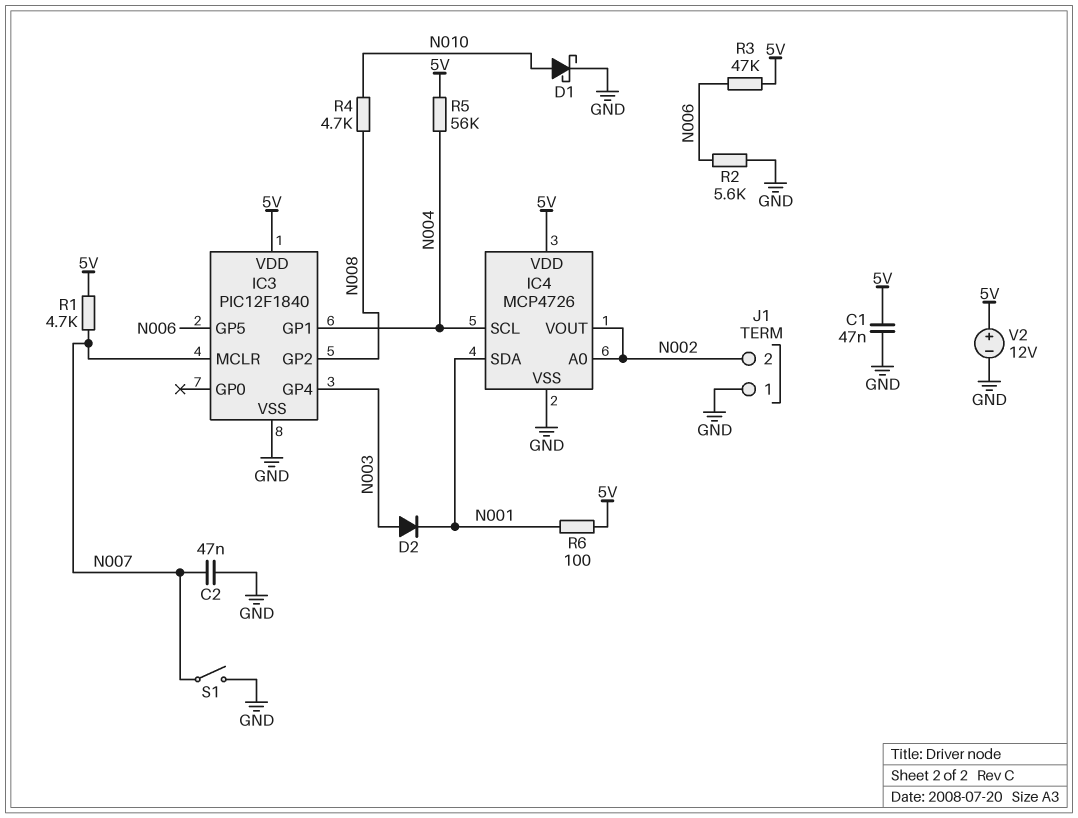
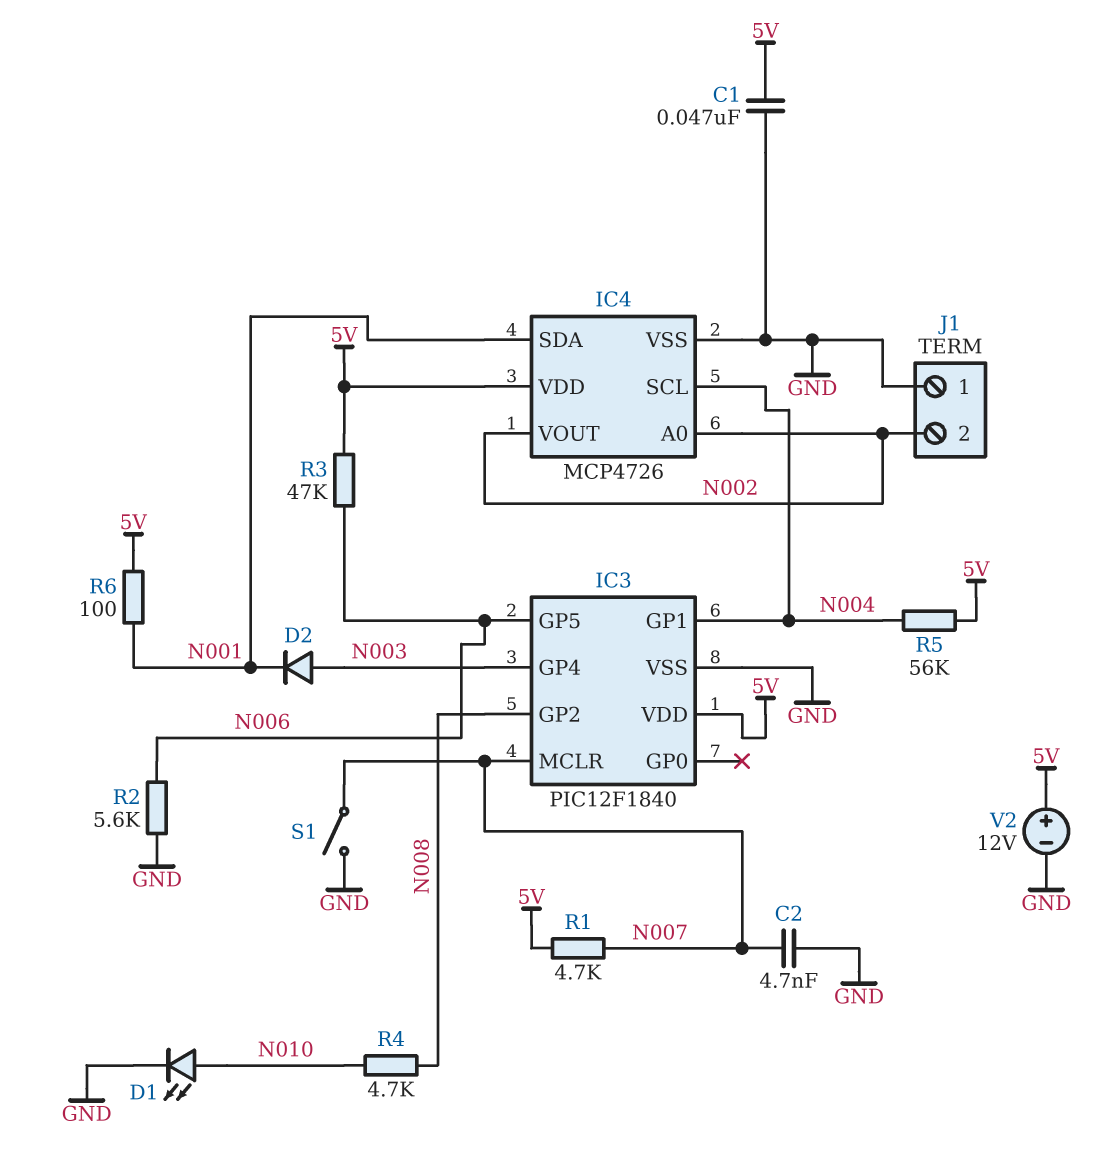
C2: 47nF (GND, N007) -> 4.7nF (GND, N007)
D1: schottky (A N010, K GND) -> LED (A N010, K GND)

